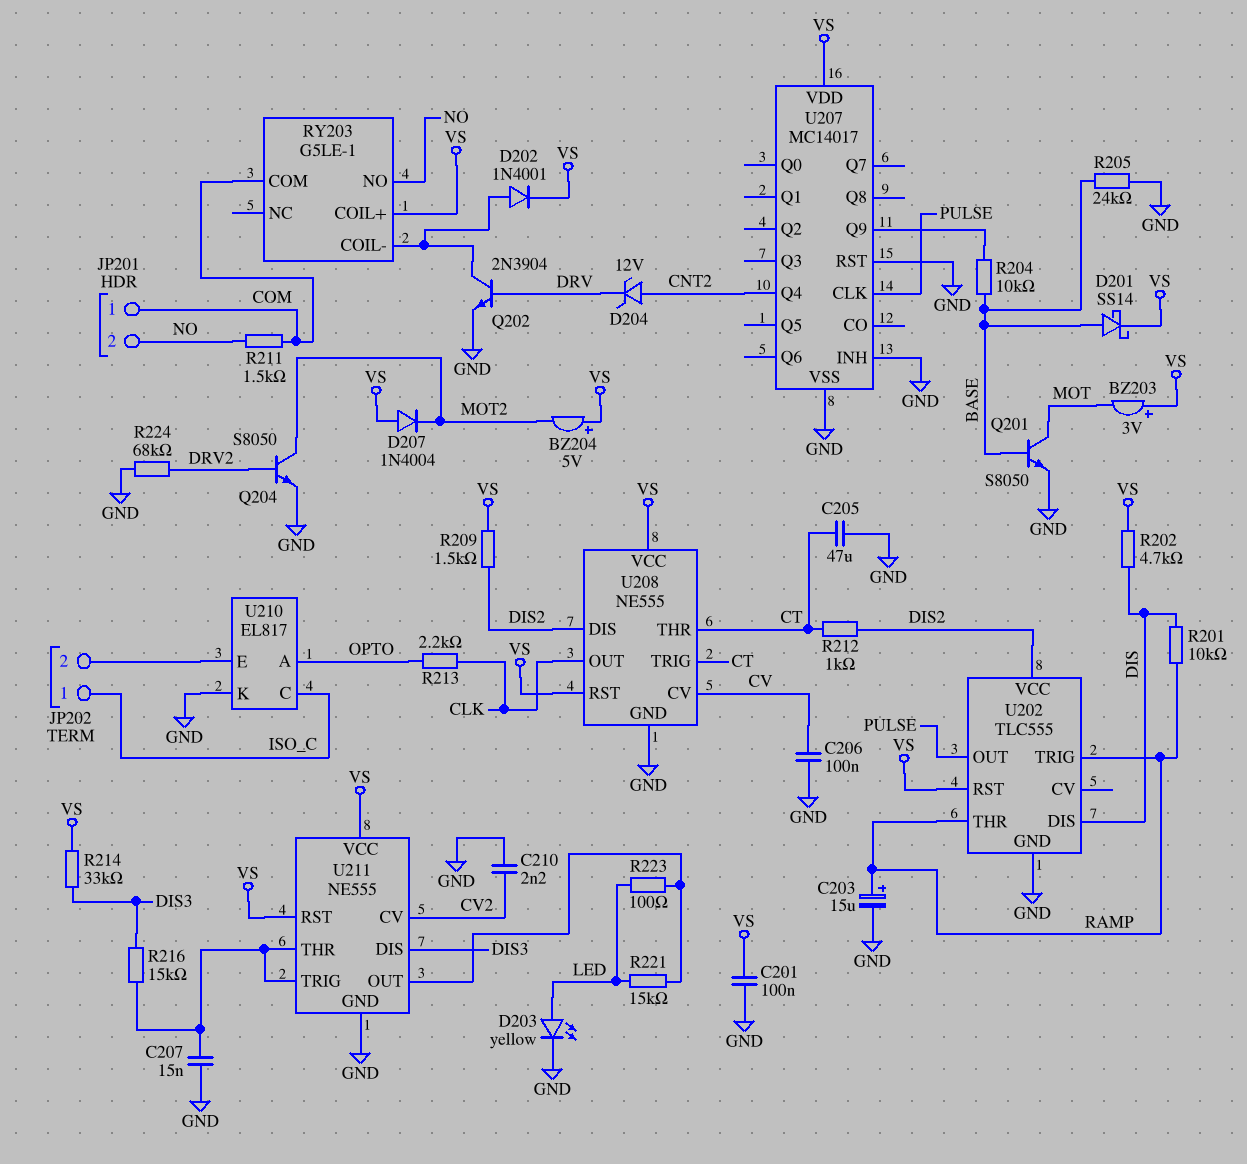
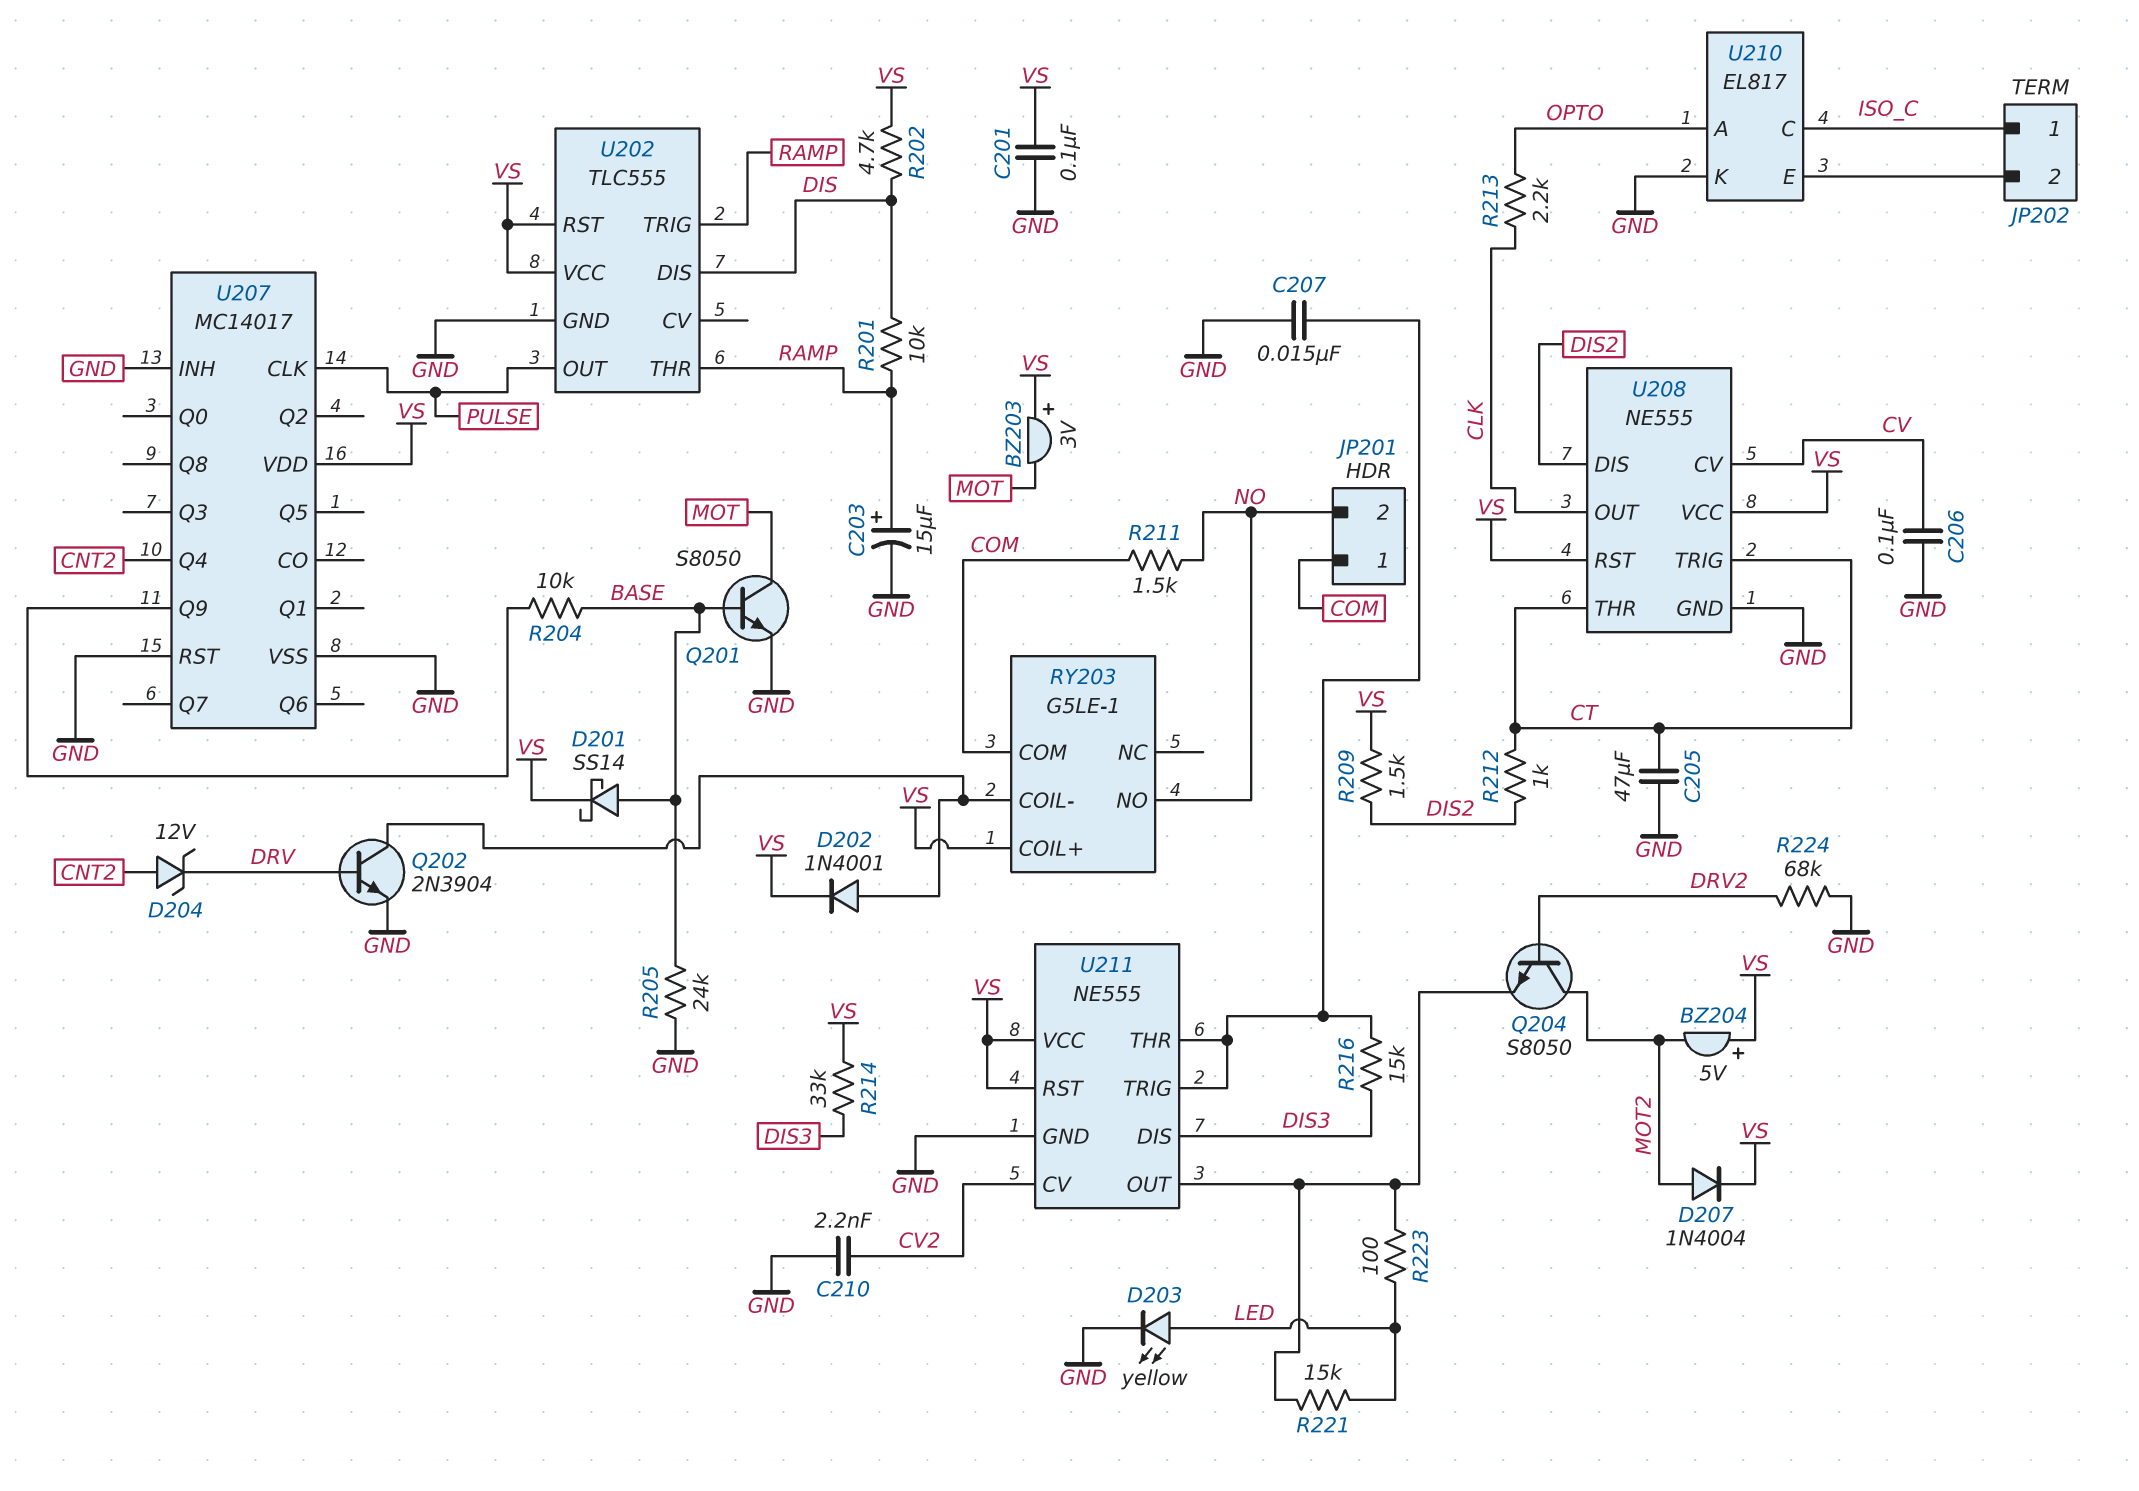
D207: diode 1N4004 (A VS, K MOT2) -> diode 1N4004 (A MOT2, K VS)
Q204: NPN S8050 (B DRV2, C MOT2, E GND) -> NPN S8050 (B DRV2, C MOT2, E U211/OUT)
U202 pin VCC: DIS2 -> VS

